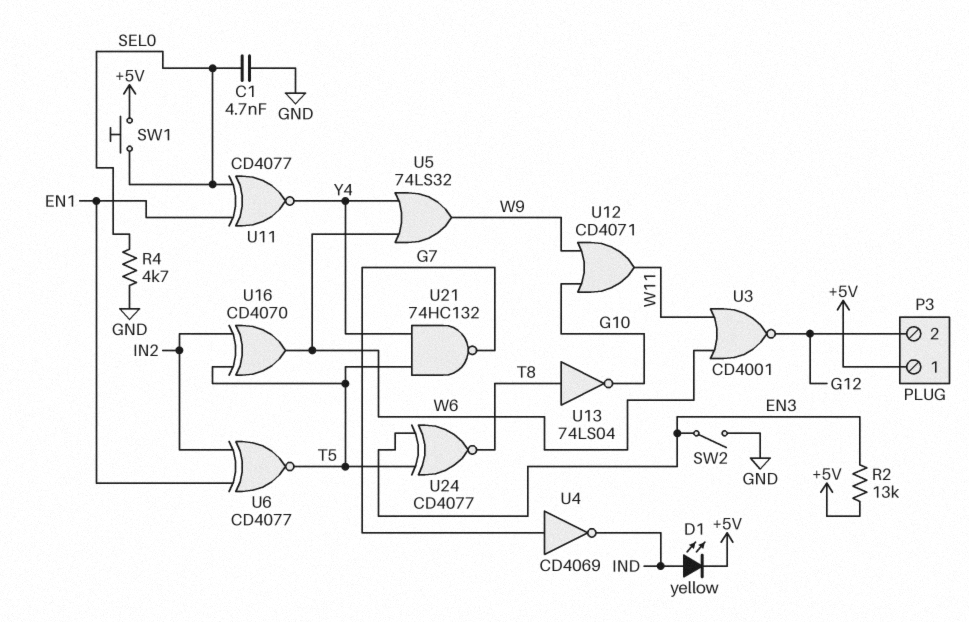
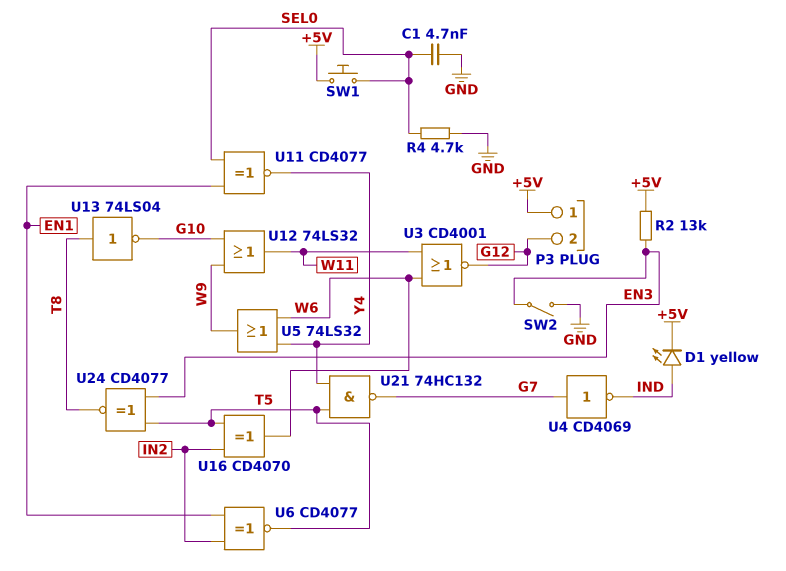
U12: OR CD4071 (in G10, in W9, out W11) -> OR 74LS32 (in G10, in W9, out W11)

